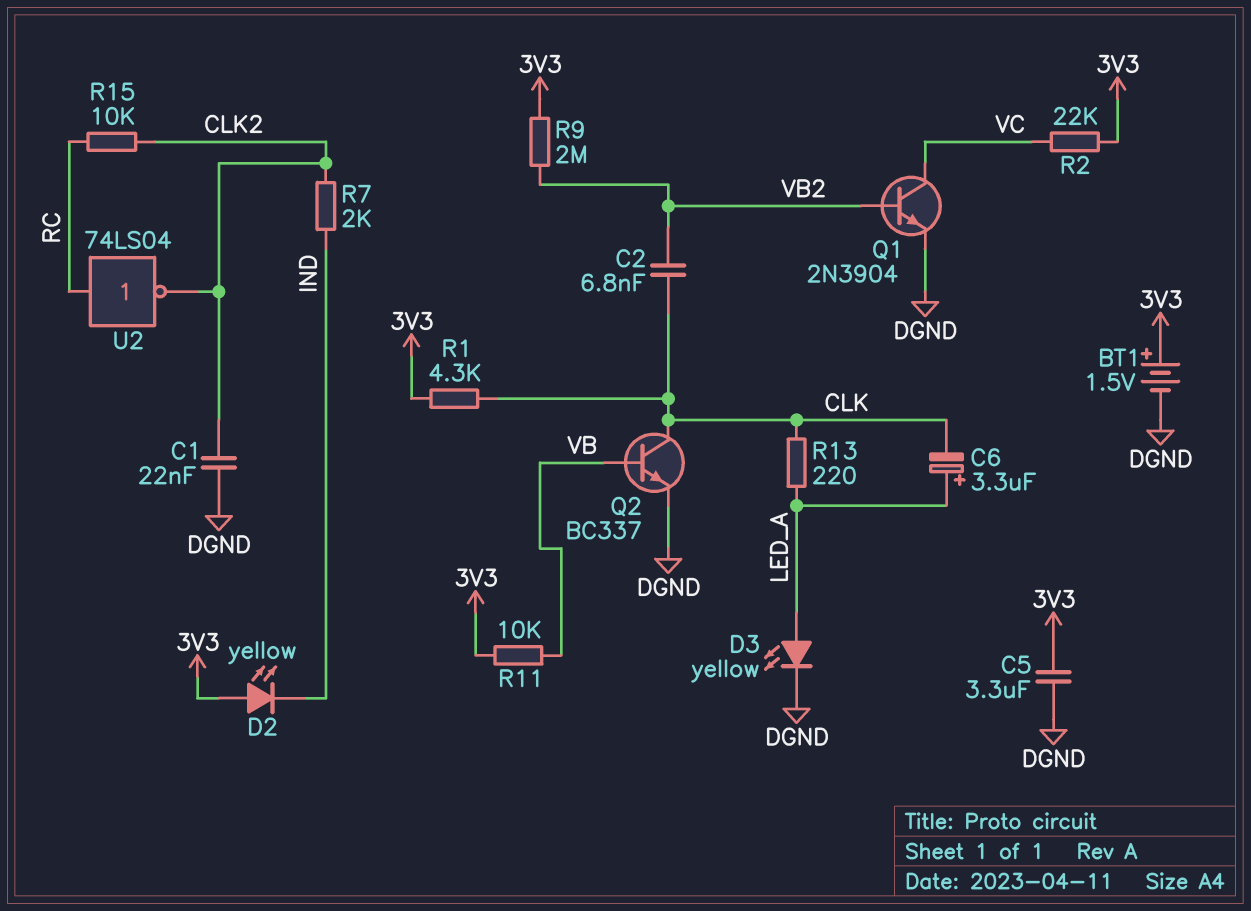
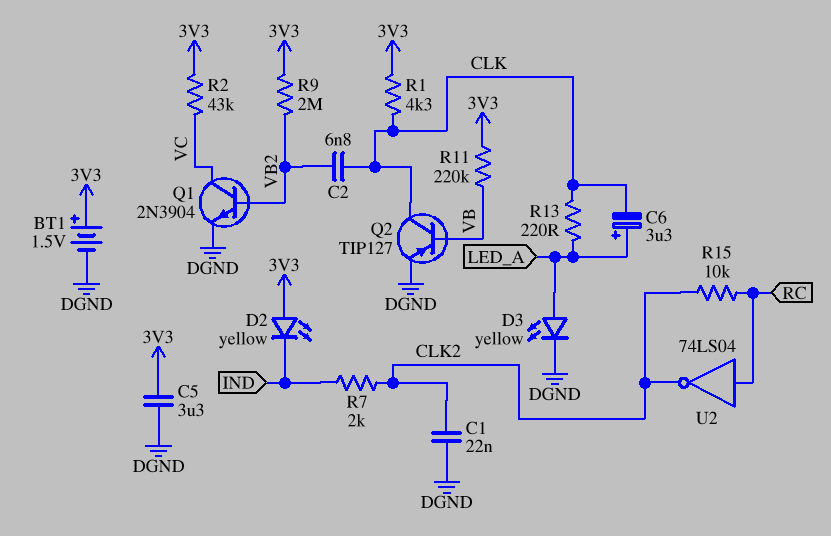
Q2: NPN BC337 (B VB, C CLK, E DGND) -> PNP TIP127 (B VB, C CLK, E DGND)
R2: 22k (3V3, VC) -> 43k (3V3, VC)
R11: 10k (3V3, VB) -> 220k (3V3, VB)

